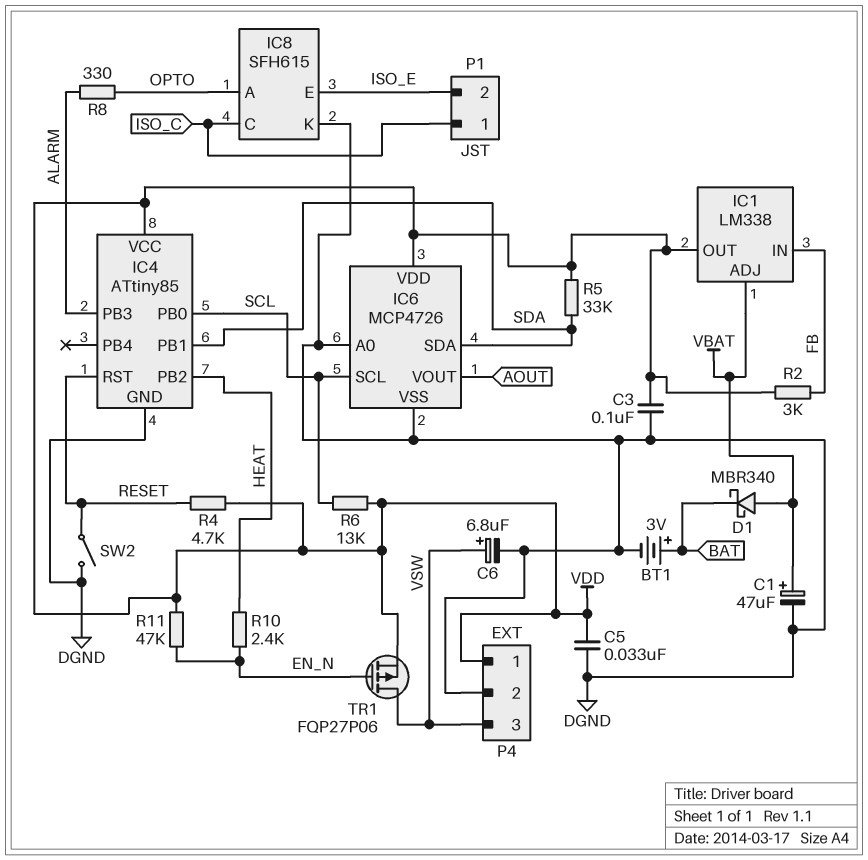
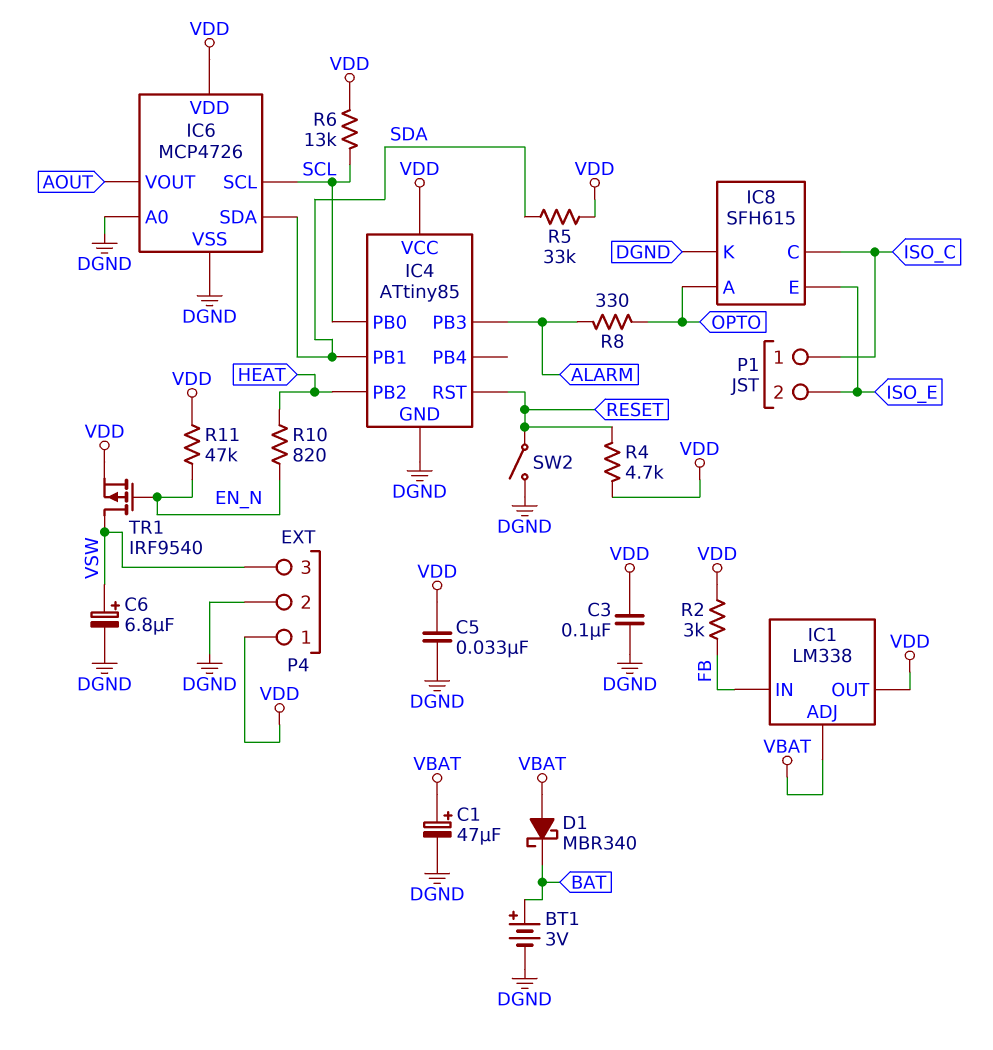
R10: 2.4k (EN_N, HEAT) -> 820 (EN_N, HEAT)
TR1: PMOS FQP27P06 (G EN_N, D VSW, S VDD) -> PMOS IRF9540 (G EN_N, D VSW, S VDD)

